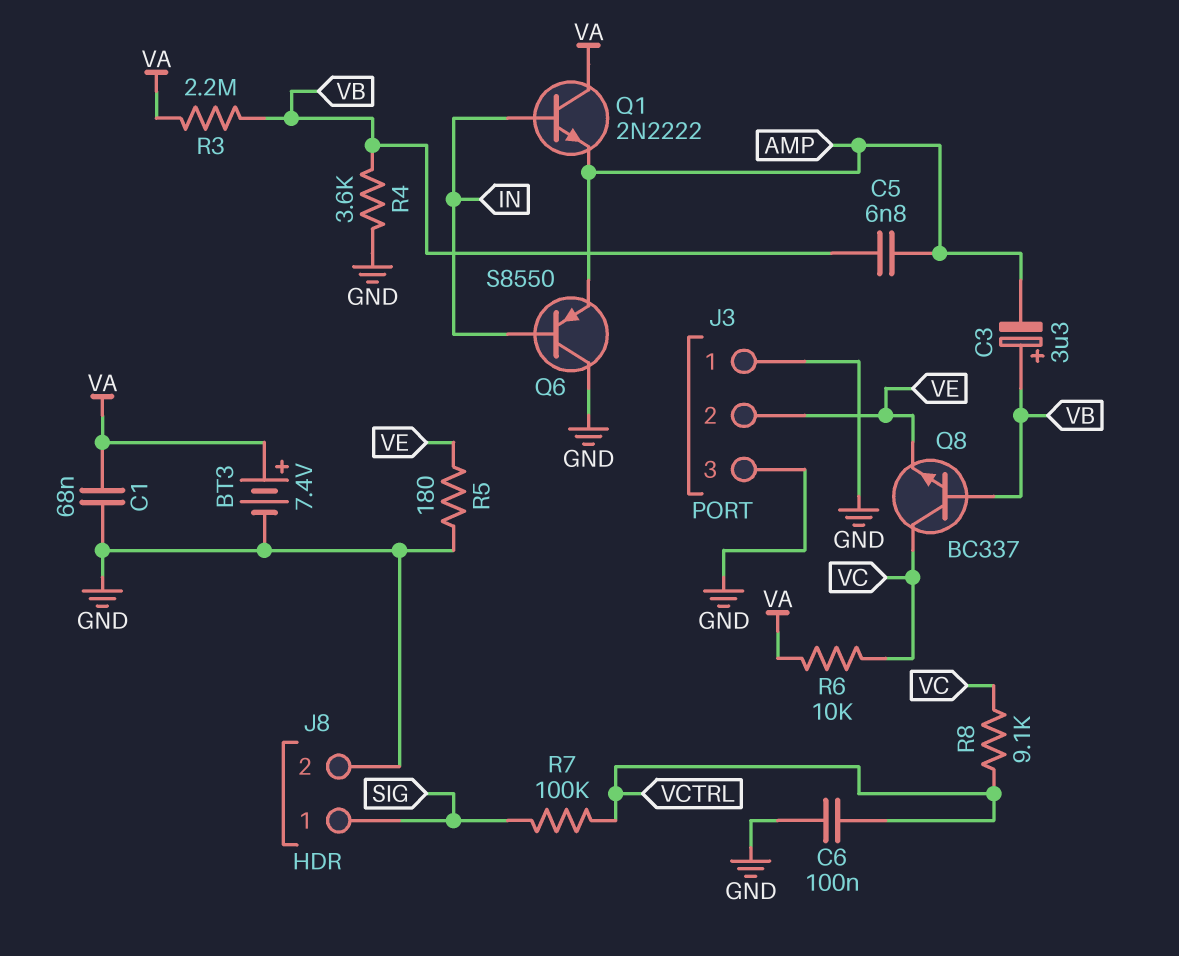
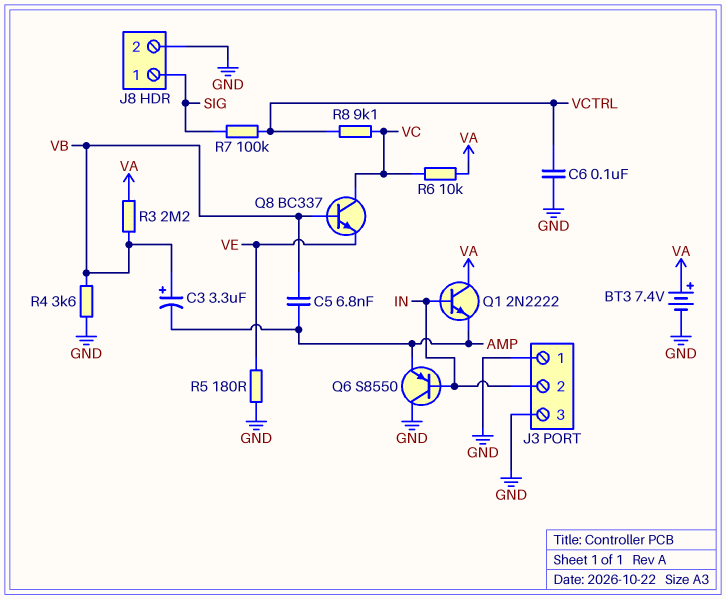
C1: 68nF (GND, VA) -> none
J3 pin 2: VE -> IN

